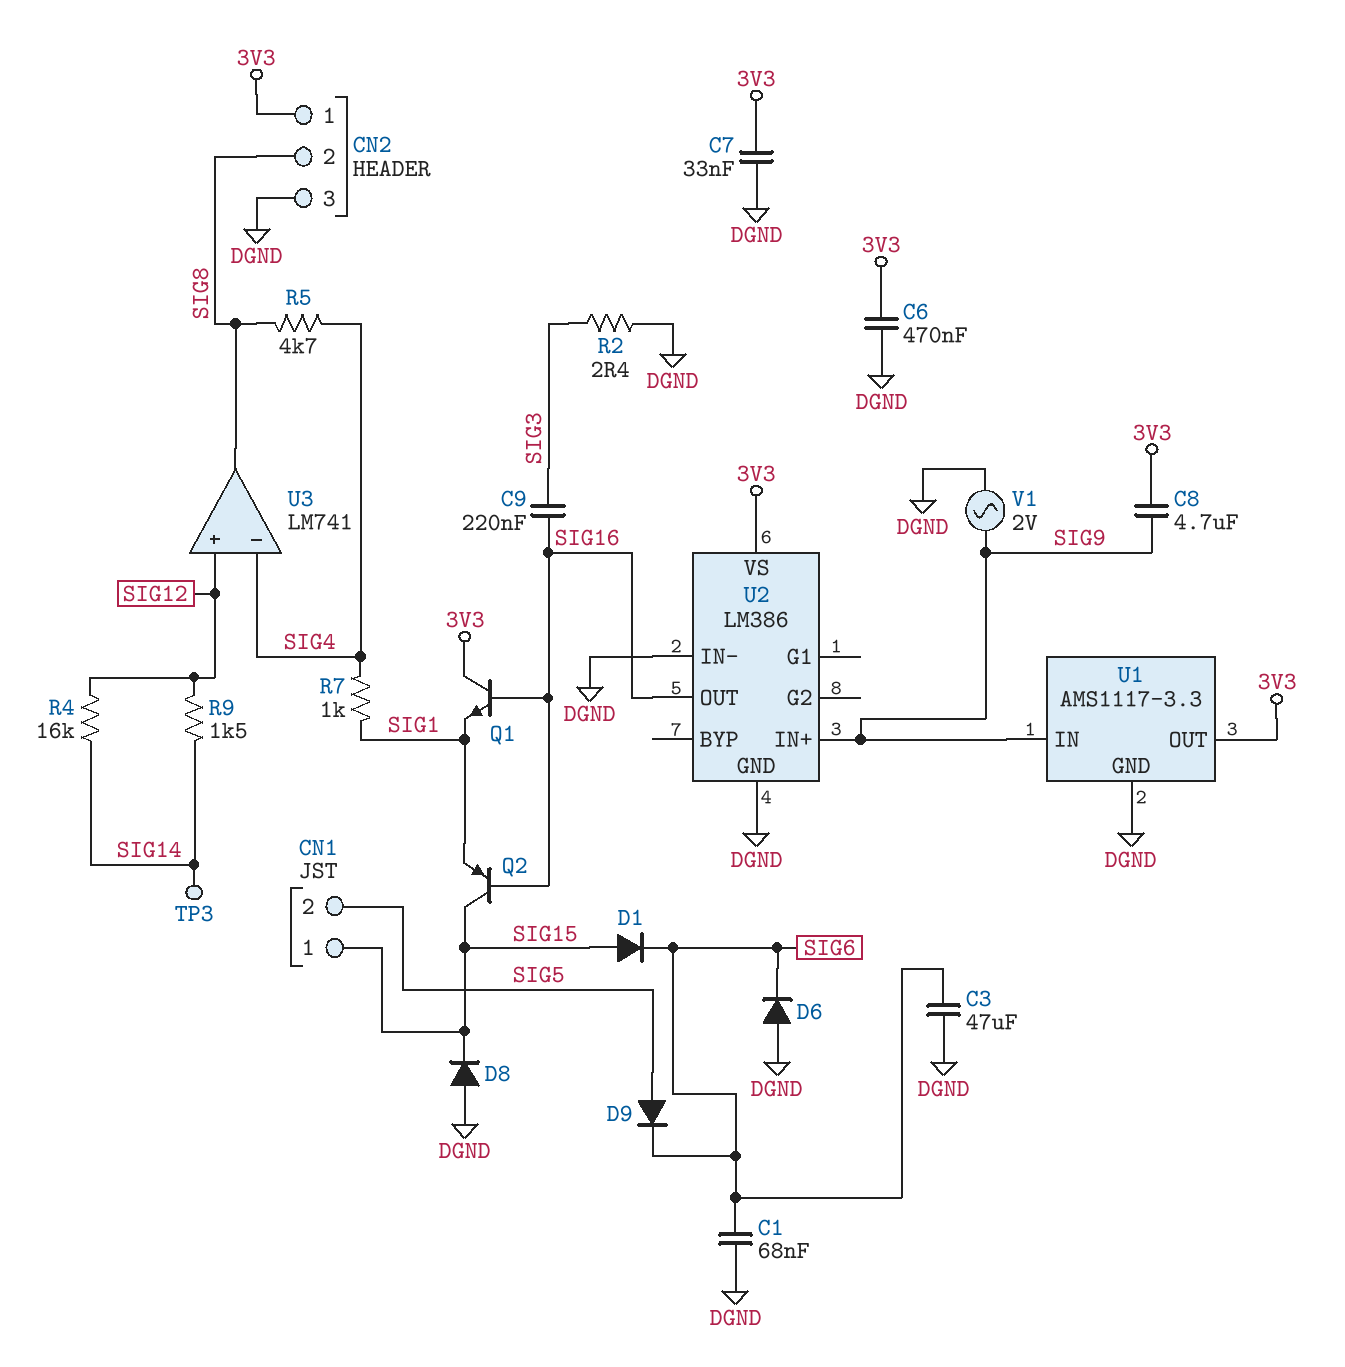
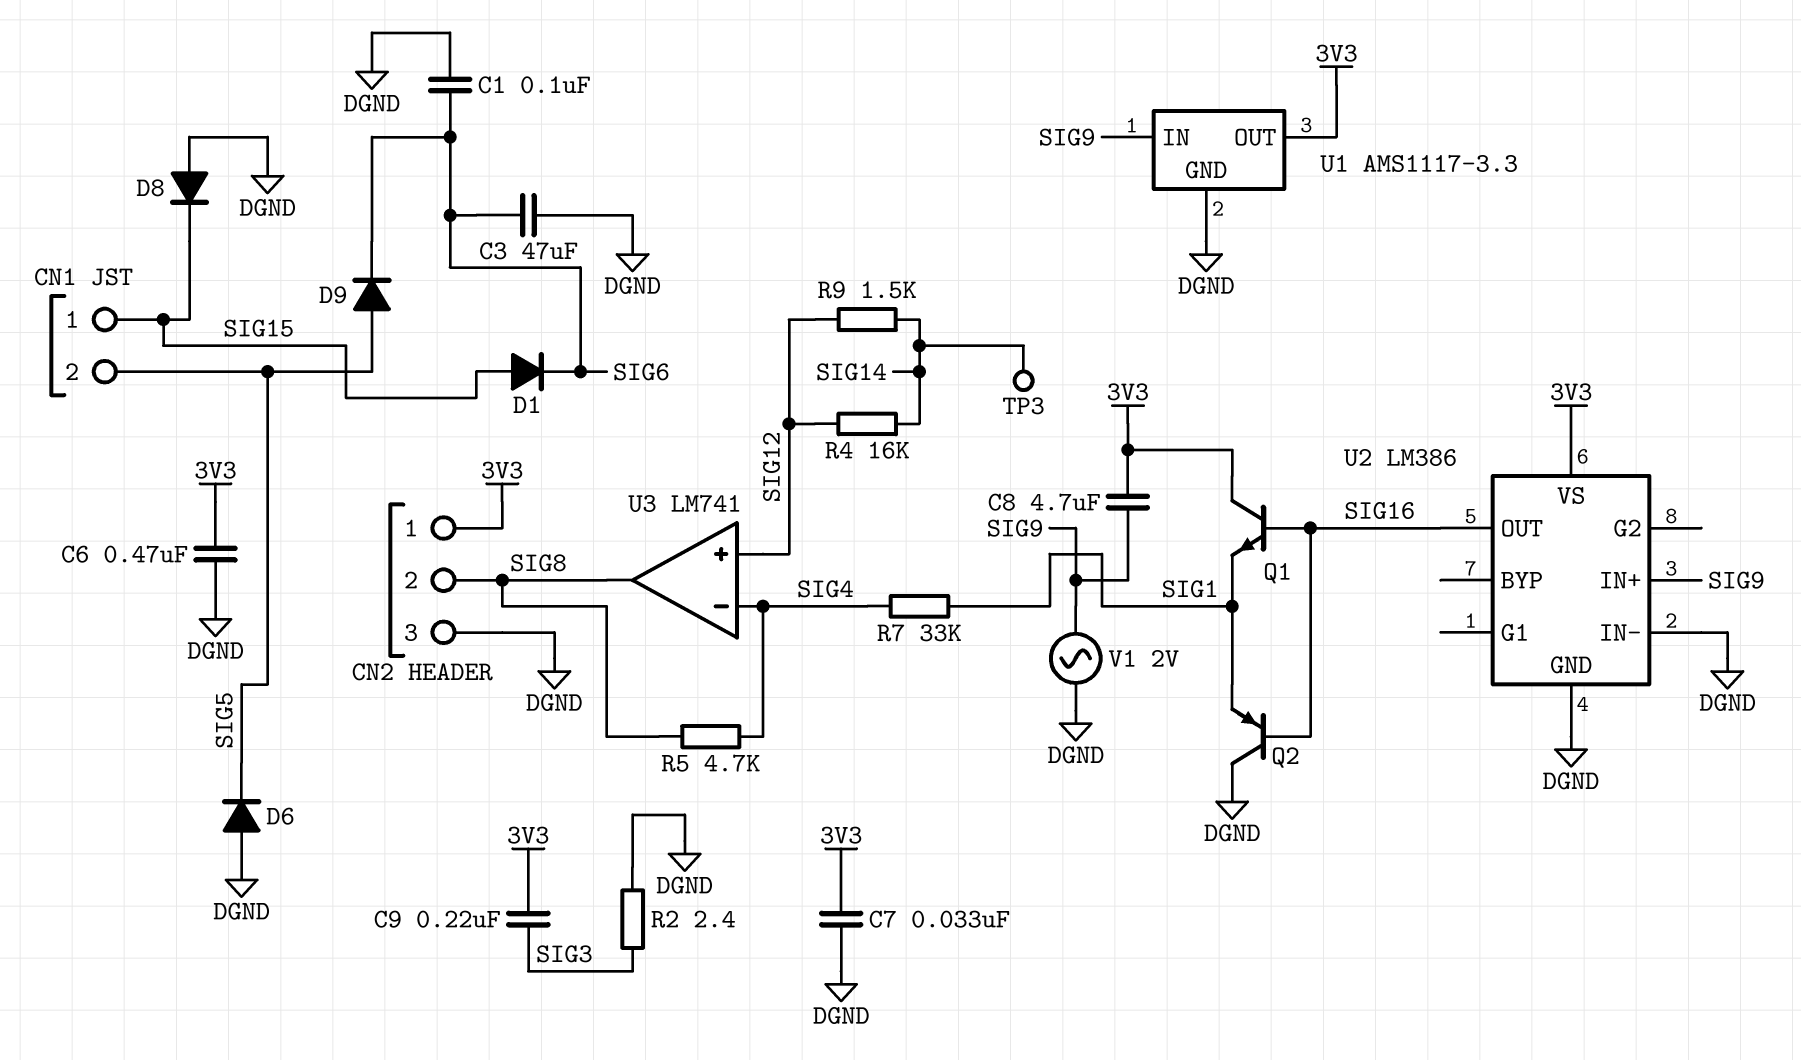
C1: 68nF (DGND, SIG6) -> 100nF (DGND, SIG6)
C9: 220nF (SIG3, SIG16) -> 220nF (3V3, SIG3)
D6: diode (A DGND, K SIG6) -> diode (A DGND, K SIG5)
Q2: PNP (B SIG16, C SIG15, E SIG1) -> PNP (B SIG16, C DGND, E SIG1)
R7: 1k (SIG1, SIG4) -> 33k (SIG1, SIG4)

